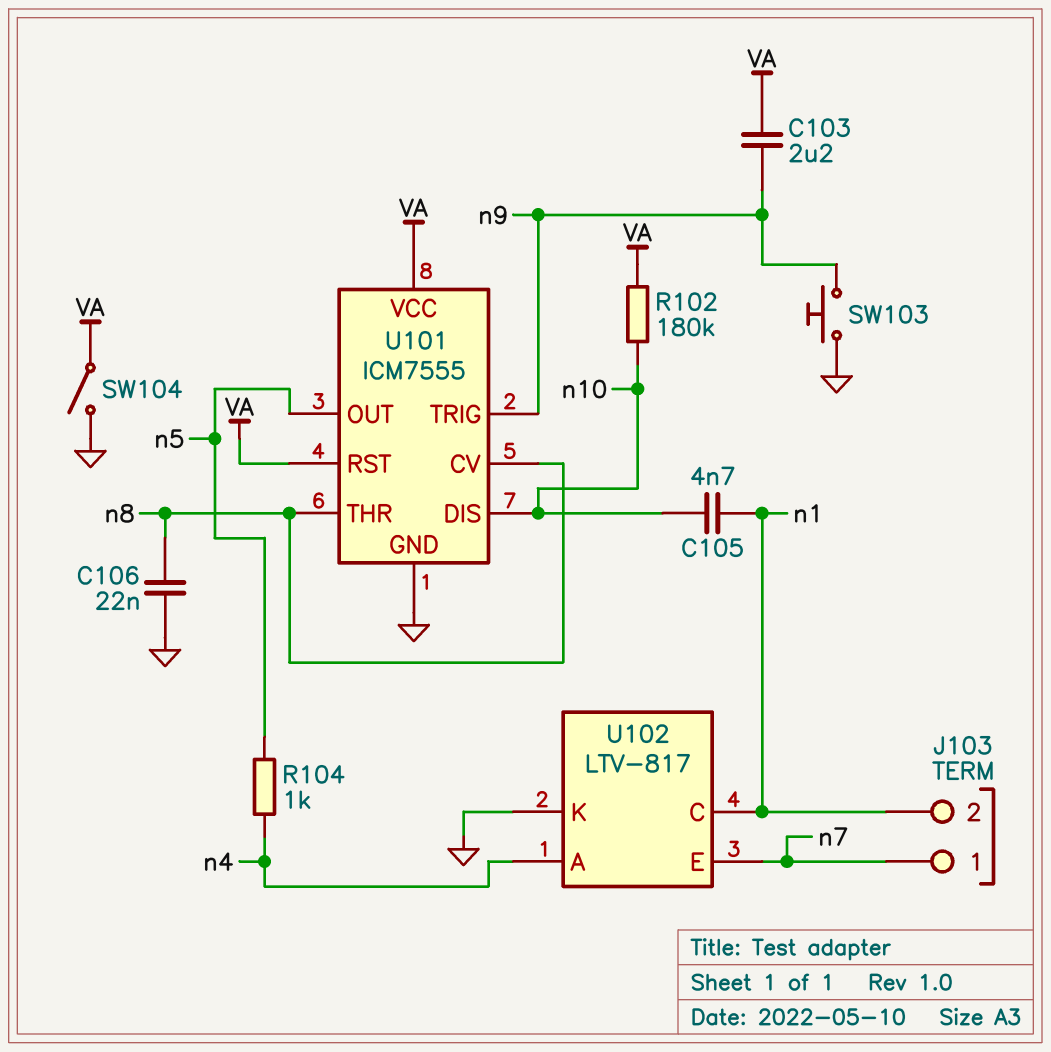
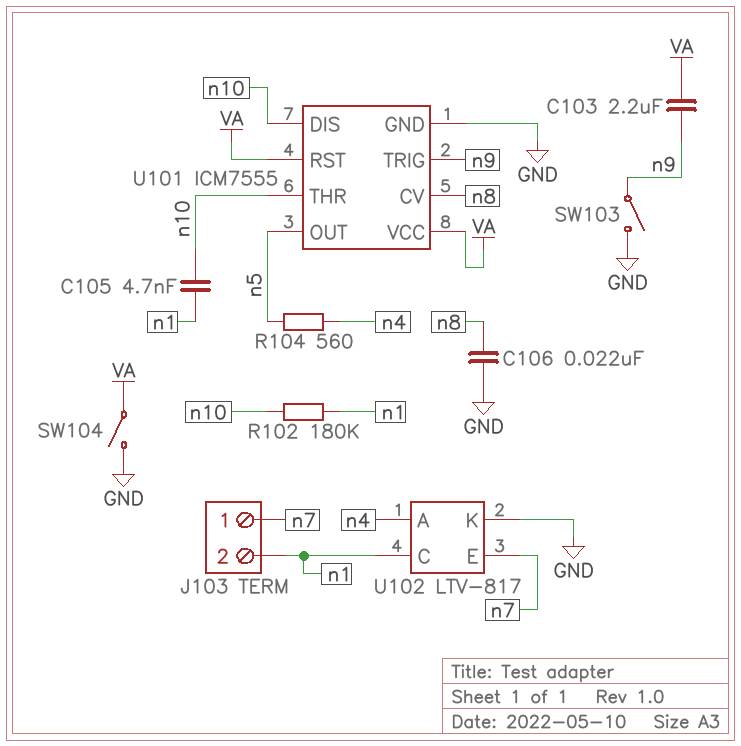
R102: 180k (VA, n10) -> 180k (n1, n10)
R104: 1k (n4, n5) -> 560 (n4, n5)
SW103: button (GND, n9) -> switch (GND, n9)
U101 pin THR: n8 -> n10

